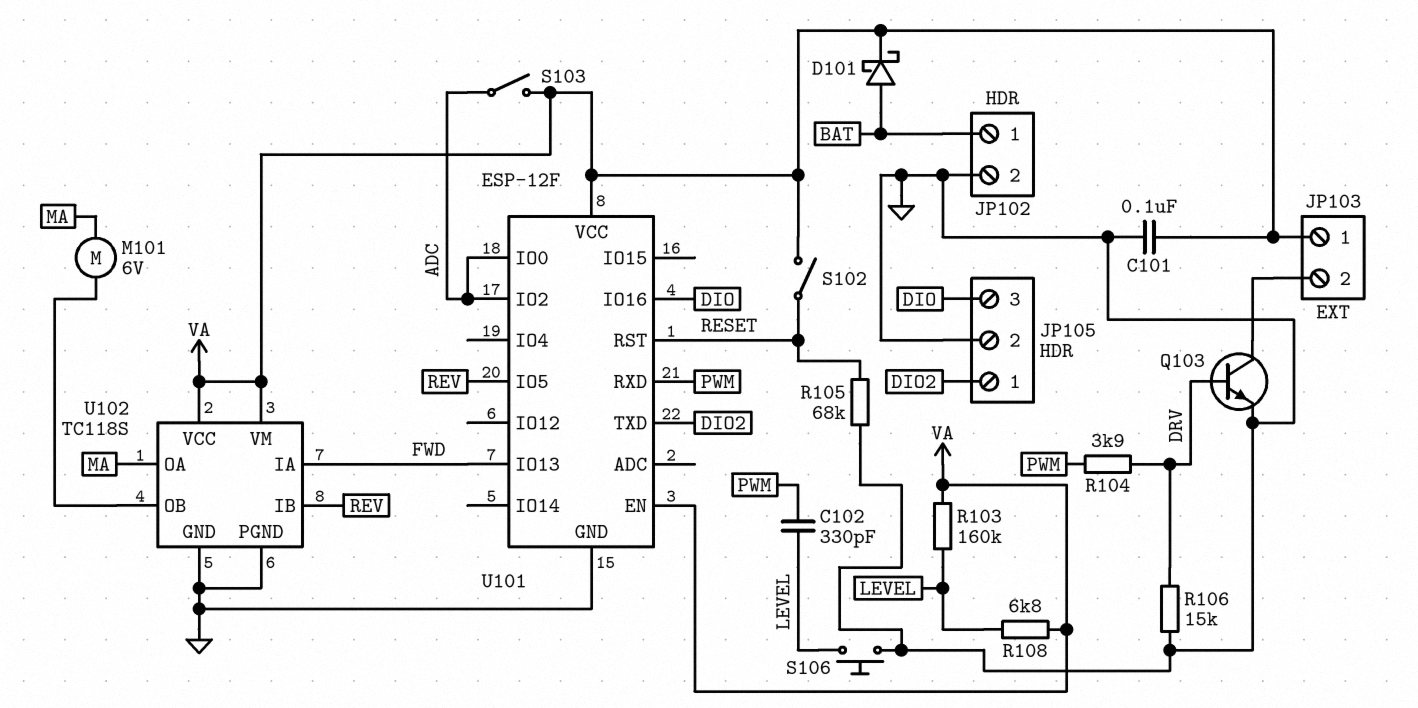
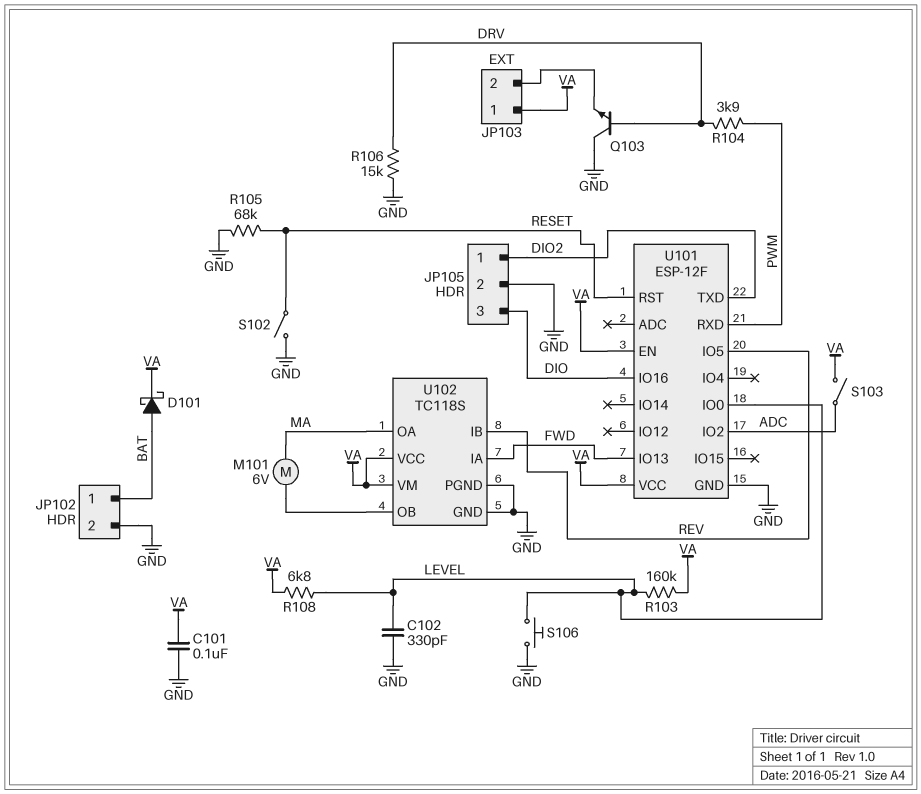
C102: 330pF (LEVEL, PWM) -> 330pF (GND, LEVEL)
Q103: NPN (B DRV, C JP103/2, E GND) -> NPN (B DRV, C GND, E JP103/2)
S102: switch (RESET, VA) -> switch (GND, RESET)
U101 pin IO0: ADC -> LEVEL

